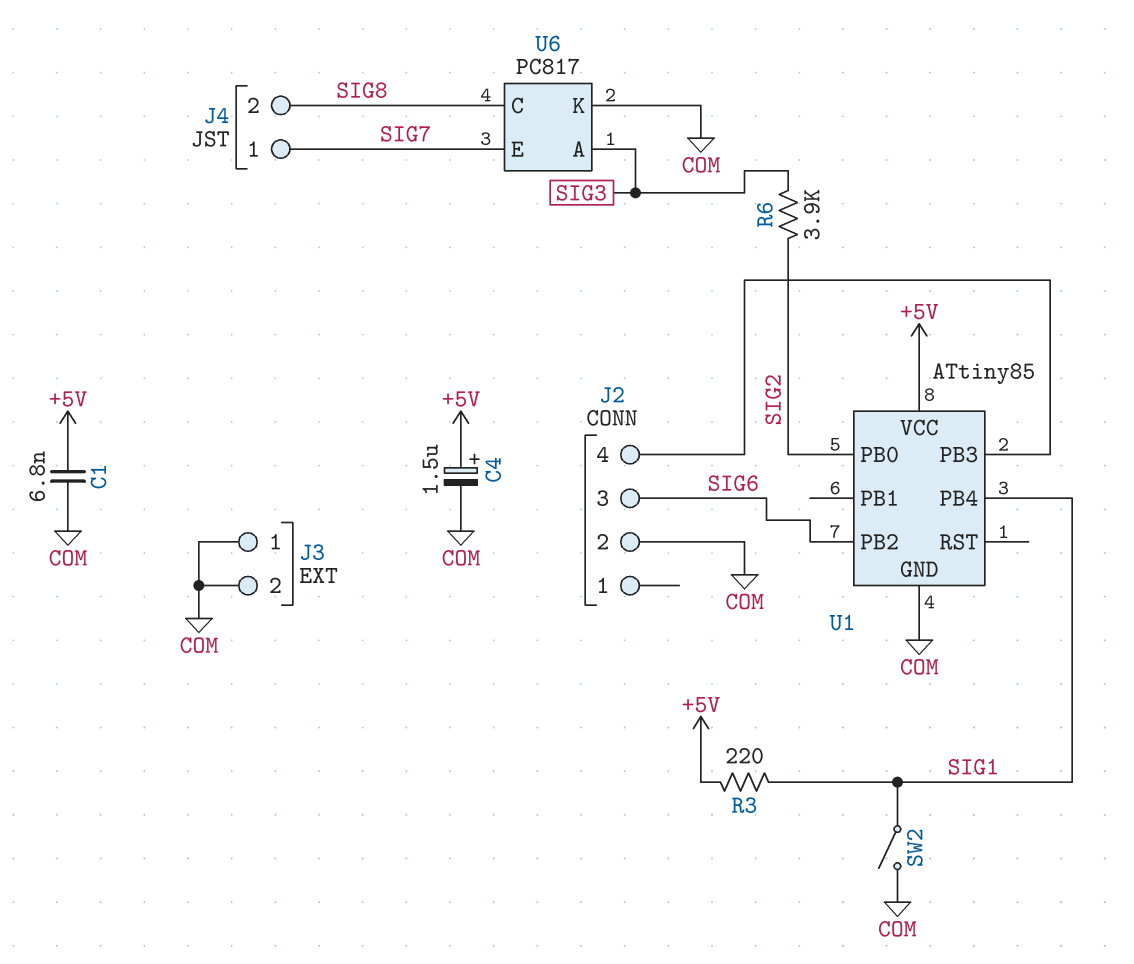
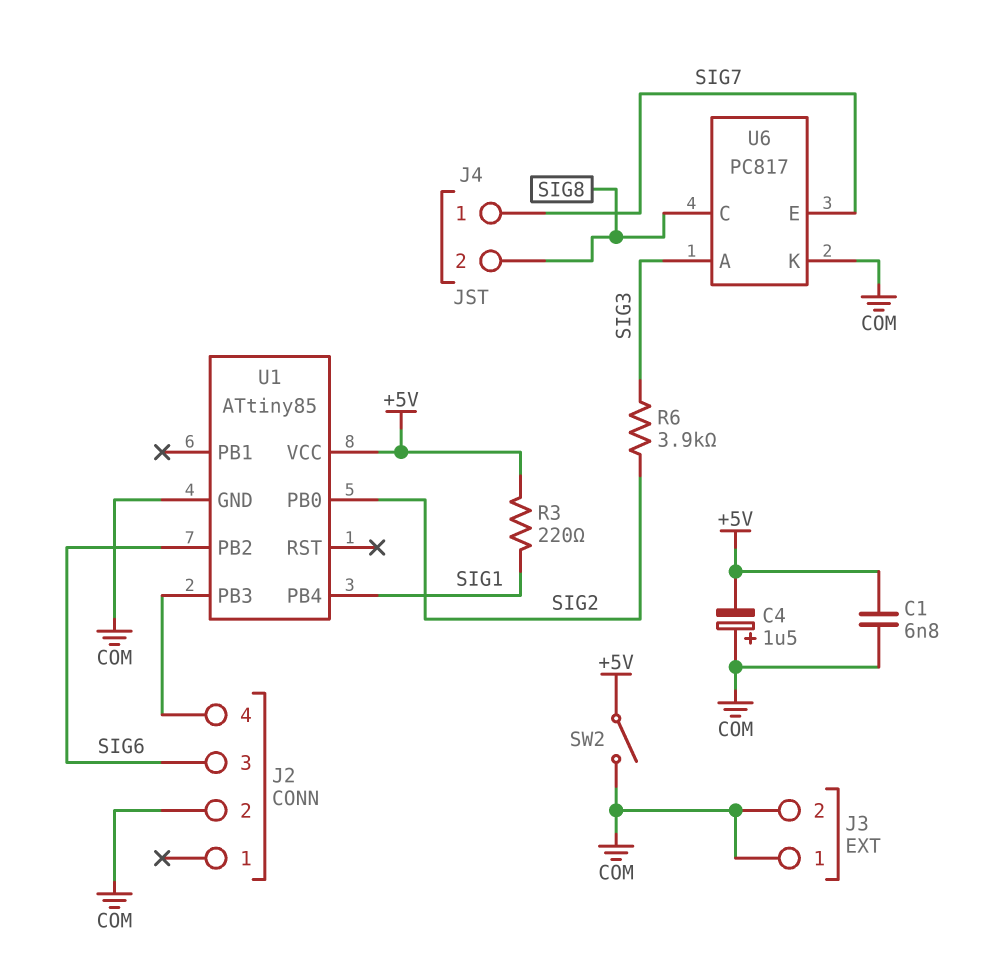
C4: 1.5uF (plus +5V, minus COM) -> 1.5uF (plus COM, minus +5V)
SW2: switch (COM, SIG1) -> switch (+5V, COM)

